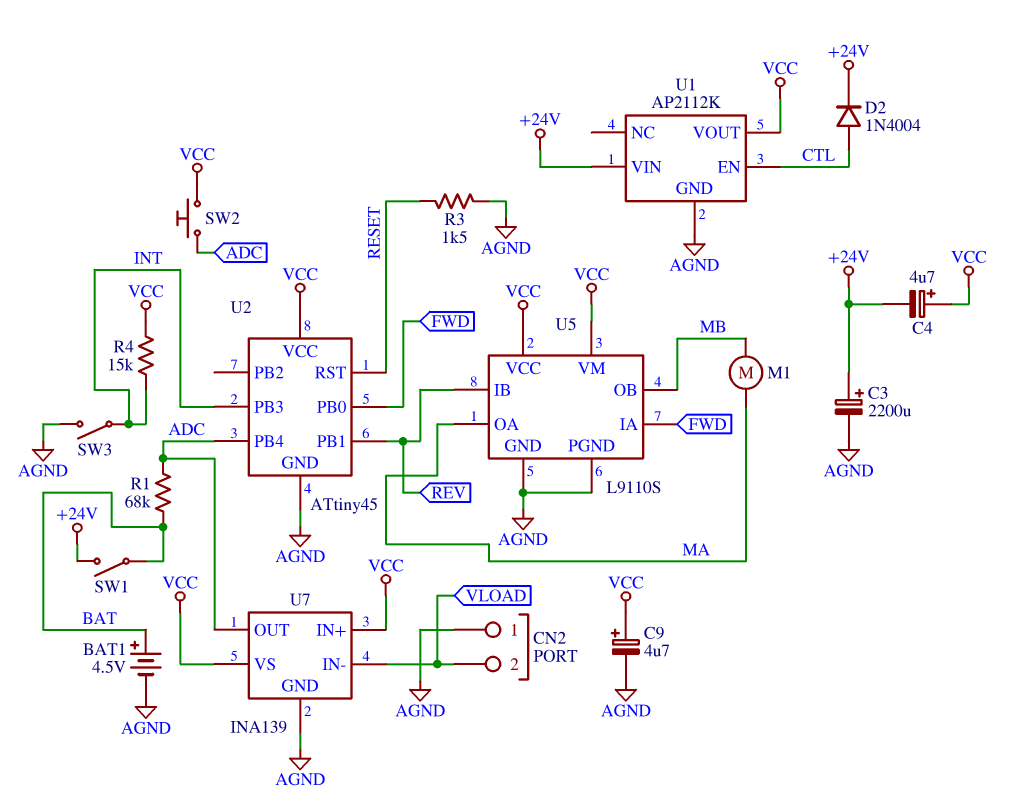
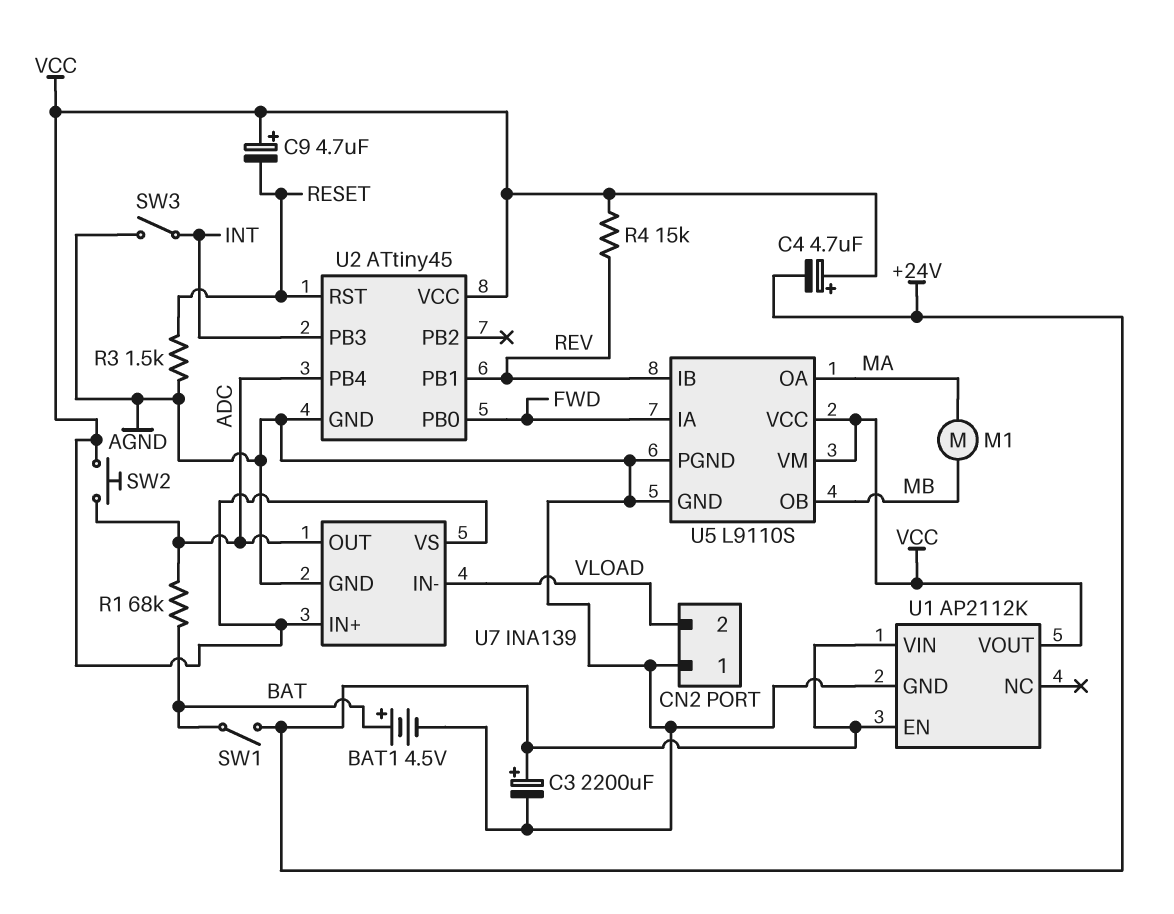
C9: 4.7uF (plus VCC, minus AGND) -> 4.7uF (plus VCC, minus RESET)
D2: diode 1N4004 (A CTL, K +24V) -> none
R4: 15k (INT, VCC) -> 15k (REV, VCC)
U1 pin EN: CTL -> +24V

